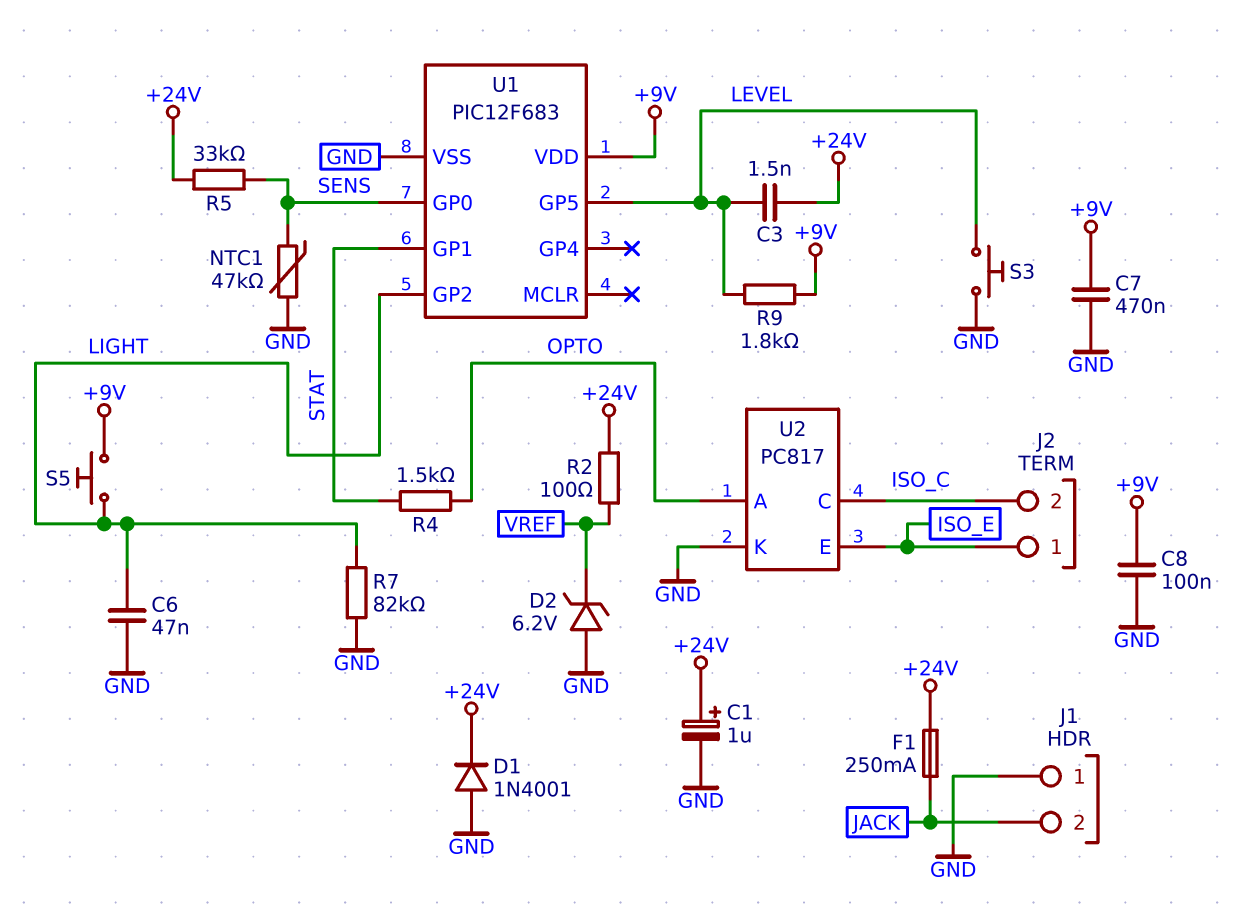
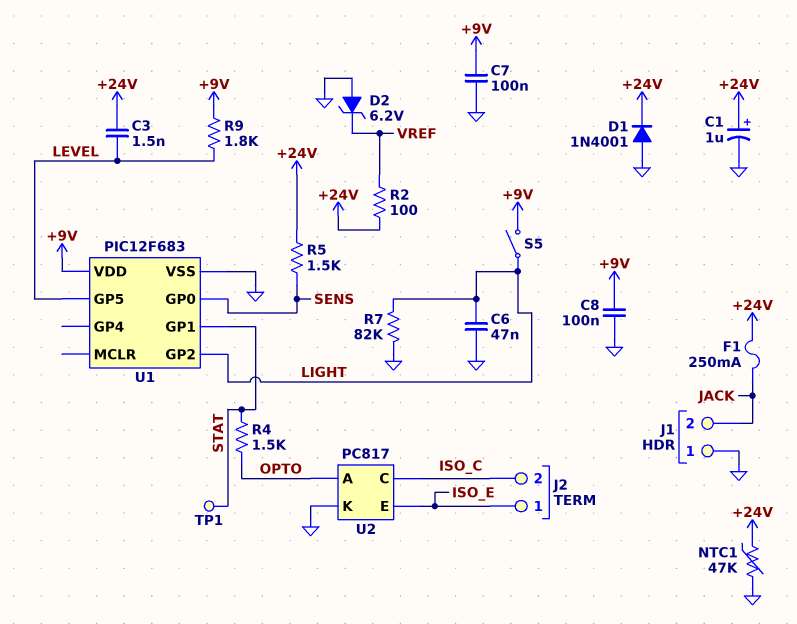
C7: 470nF (+9V, GND) -> 100nF (+9V, GND)
NTC1: 47k (GND, SENS) -> 47k (+24V, GND)
R5: 33k (+24V, SENS) -> 1.5k (+24V, SENS)
S3: button (GND, LEVEL) -> none
S5: button (+9V, LIGHT) -> switch (+9V, LIGHT)
TP1: none -> test point (STAT)

